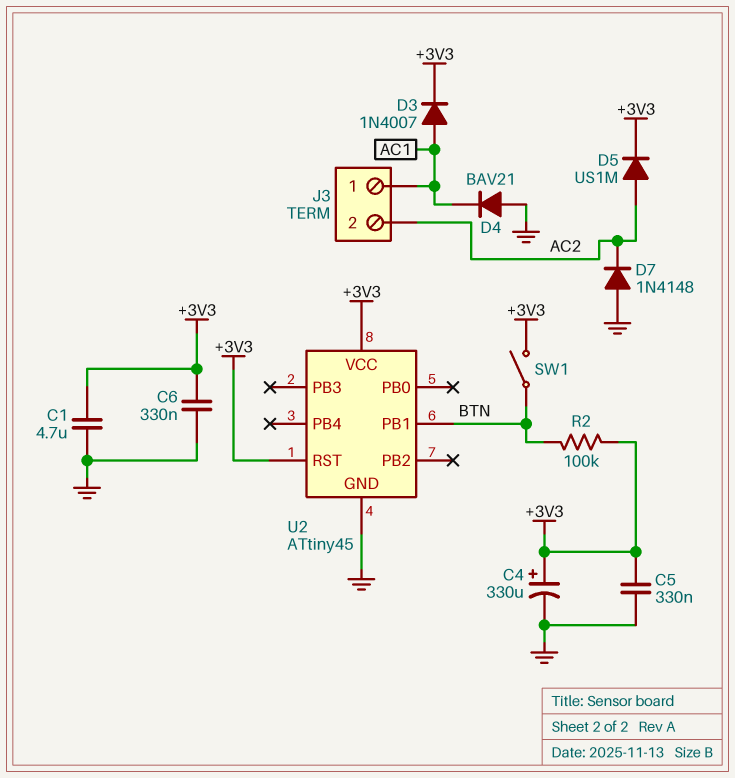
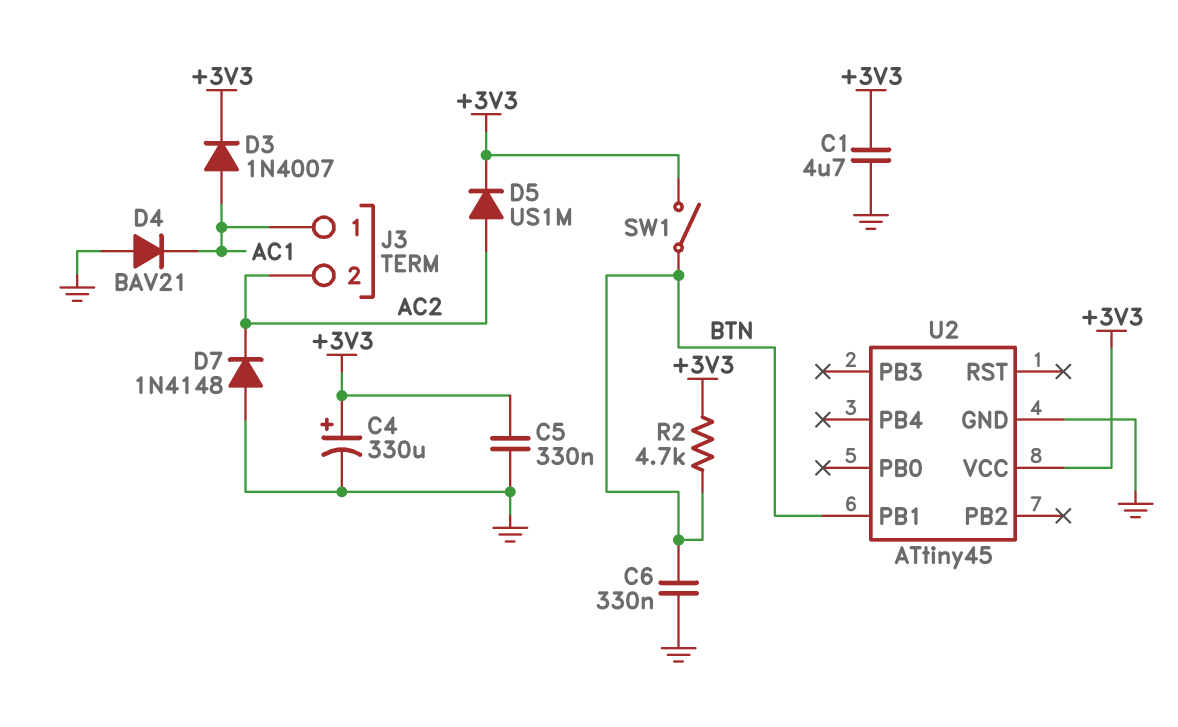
C6: 330nF (+3V3, GND) -> 330nF (BTN, GND)
R2: 100k (+3V3, BTN) -> 4.7k (+3V3, BTN)
U2 pin RST: +3V3 -> none

